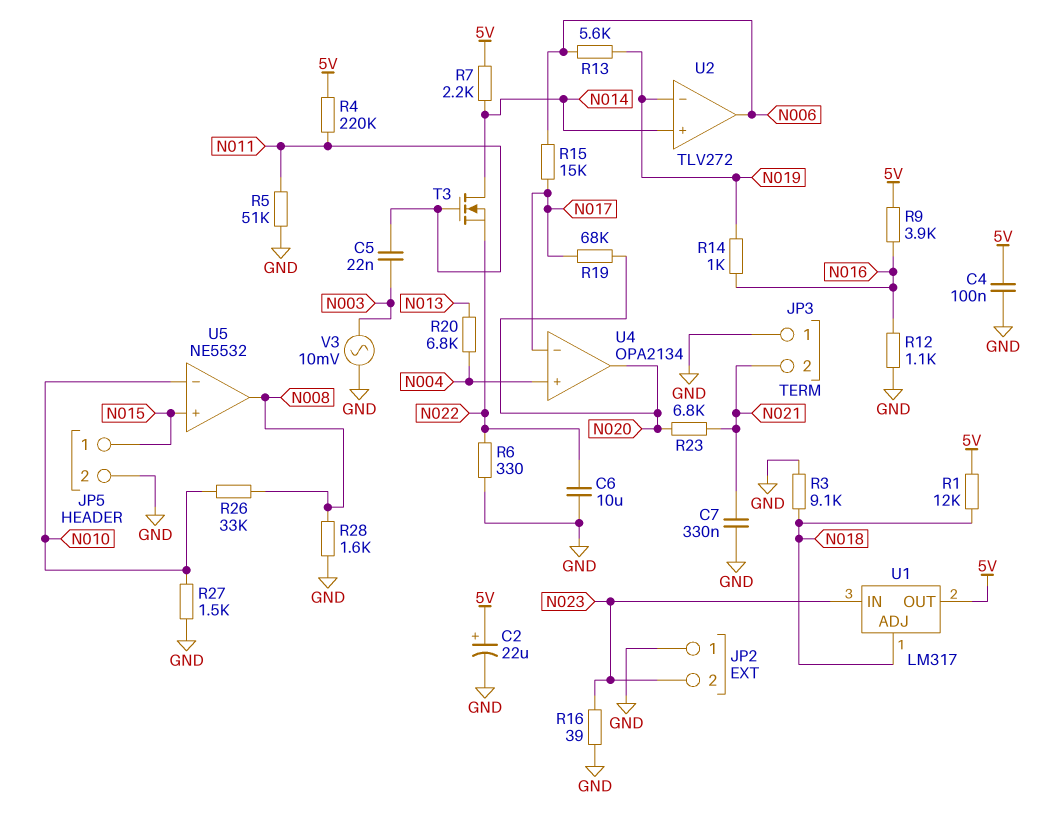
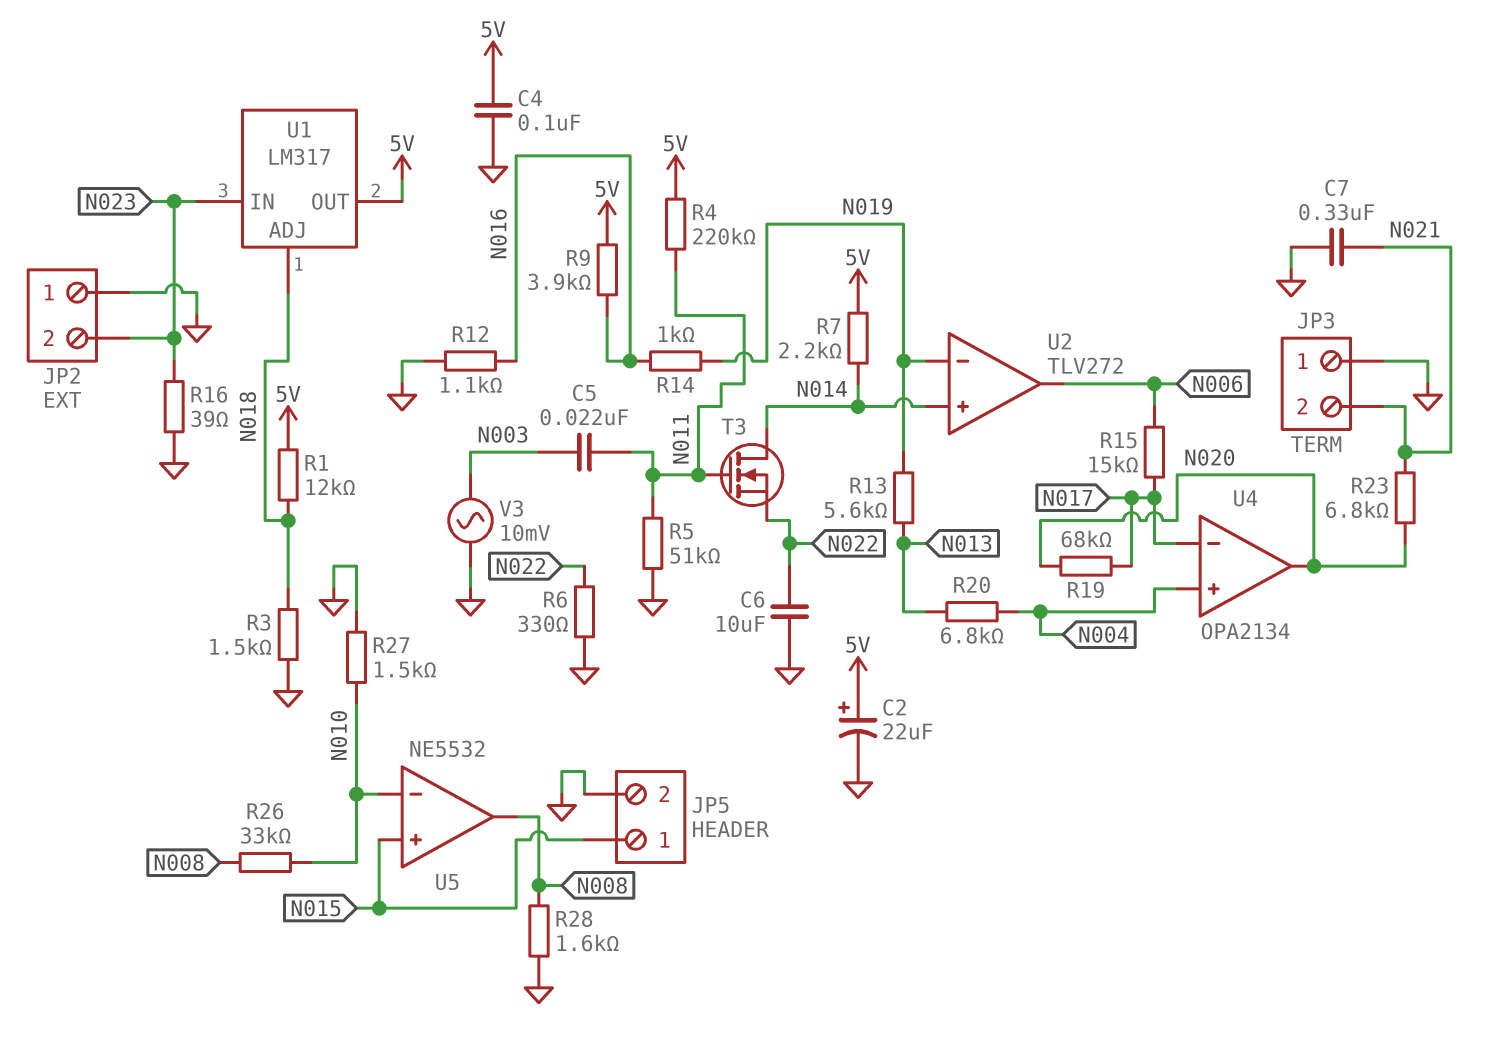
R3: 9.1k (GND, N018) -> 1.5k (GND, N018)
R13: 5.6k (N006, N019) -> 5.6k (N013, N019)

